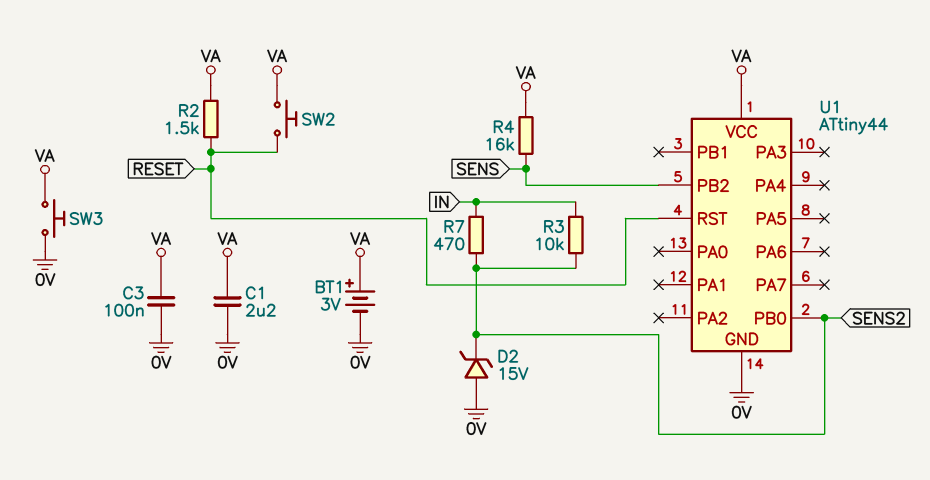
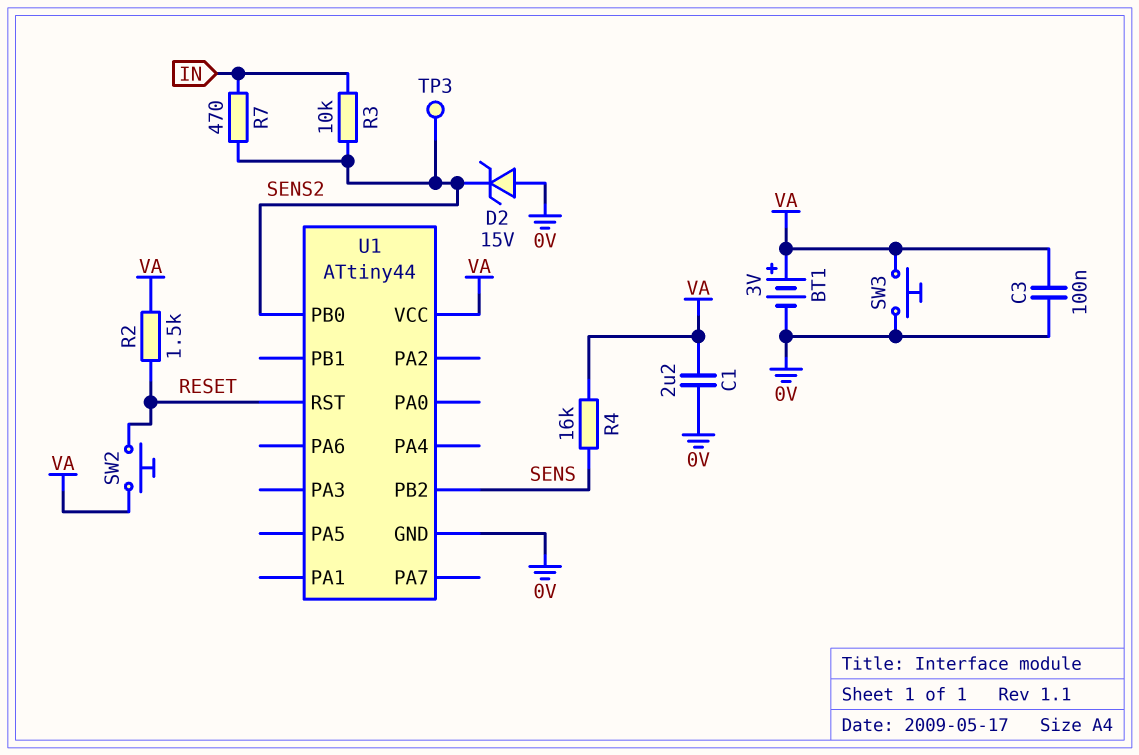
TP3: none -> test point (SENS2)

